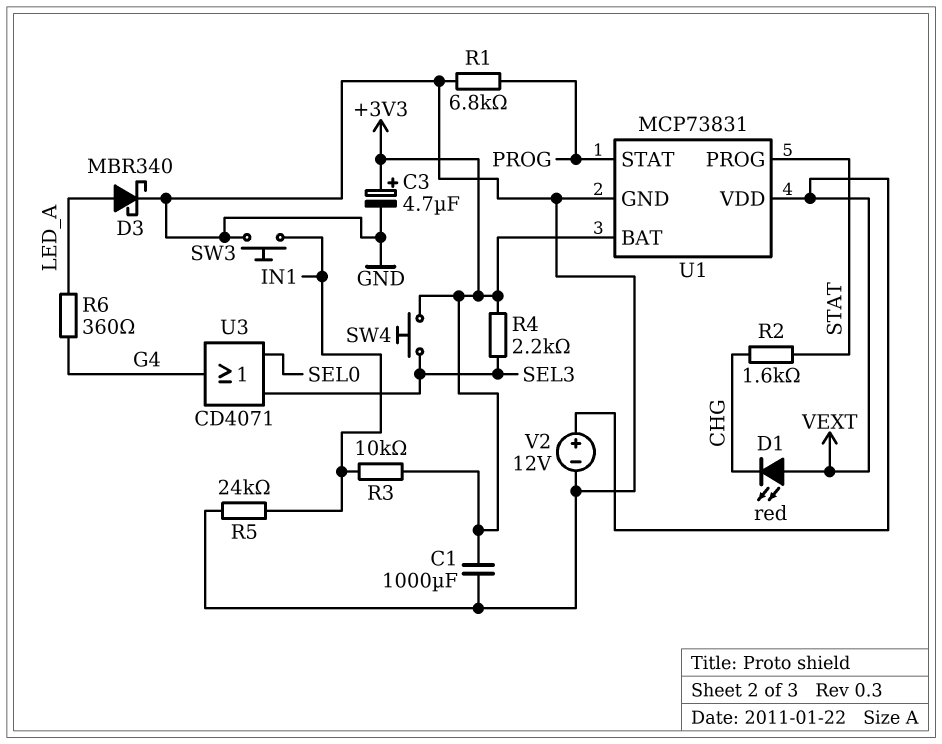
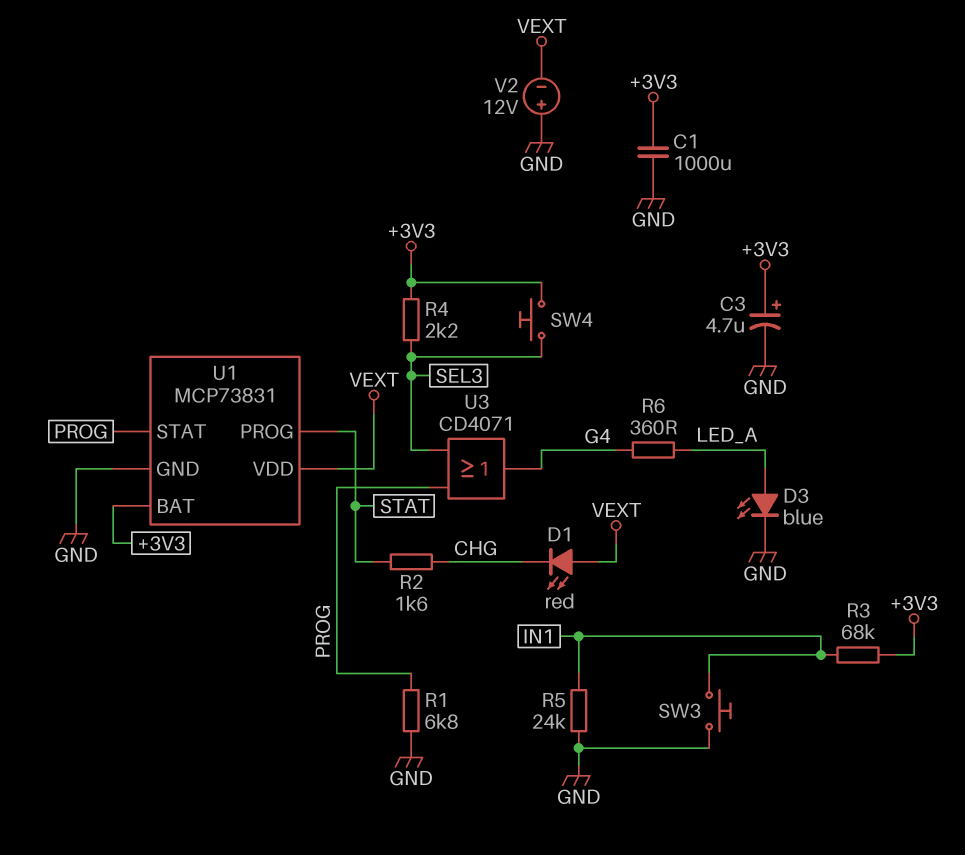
D3: schottky MBR340 (A LED_A, K GND) -> LED blue (A LED_A, K GND)
R3: 10k (+3V3, IN1) -> 68k (+3V3, IN1)
U3: OR CD4071 (in SEL0, in SEL3, out G4) -> OR CD4071 (in PROG, in SEL3, out G4)
V2: 12V (plus VEXT, minus GND) -> 12V (plus GND, minus VEXT)

